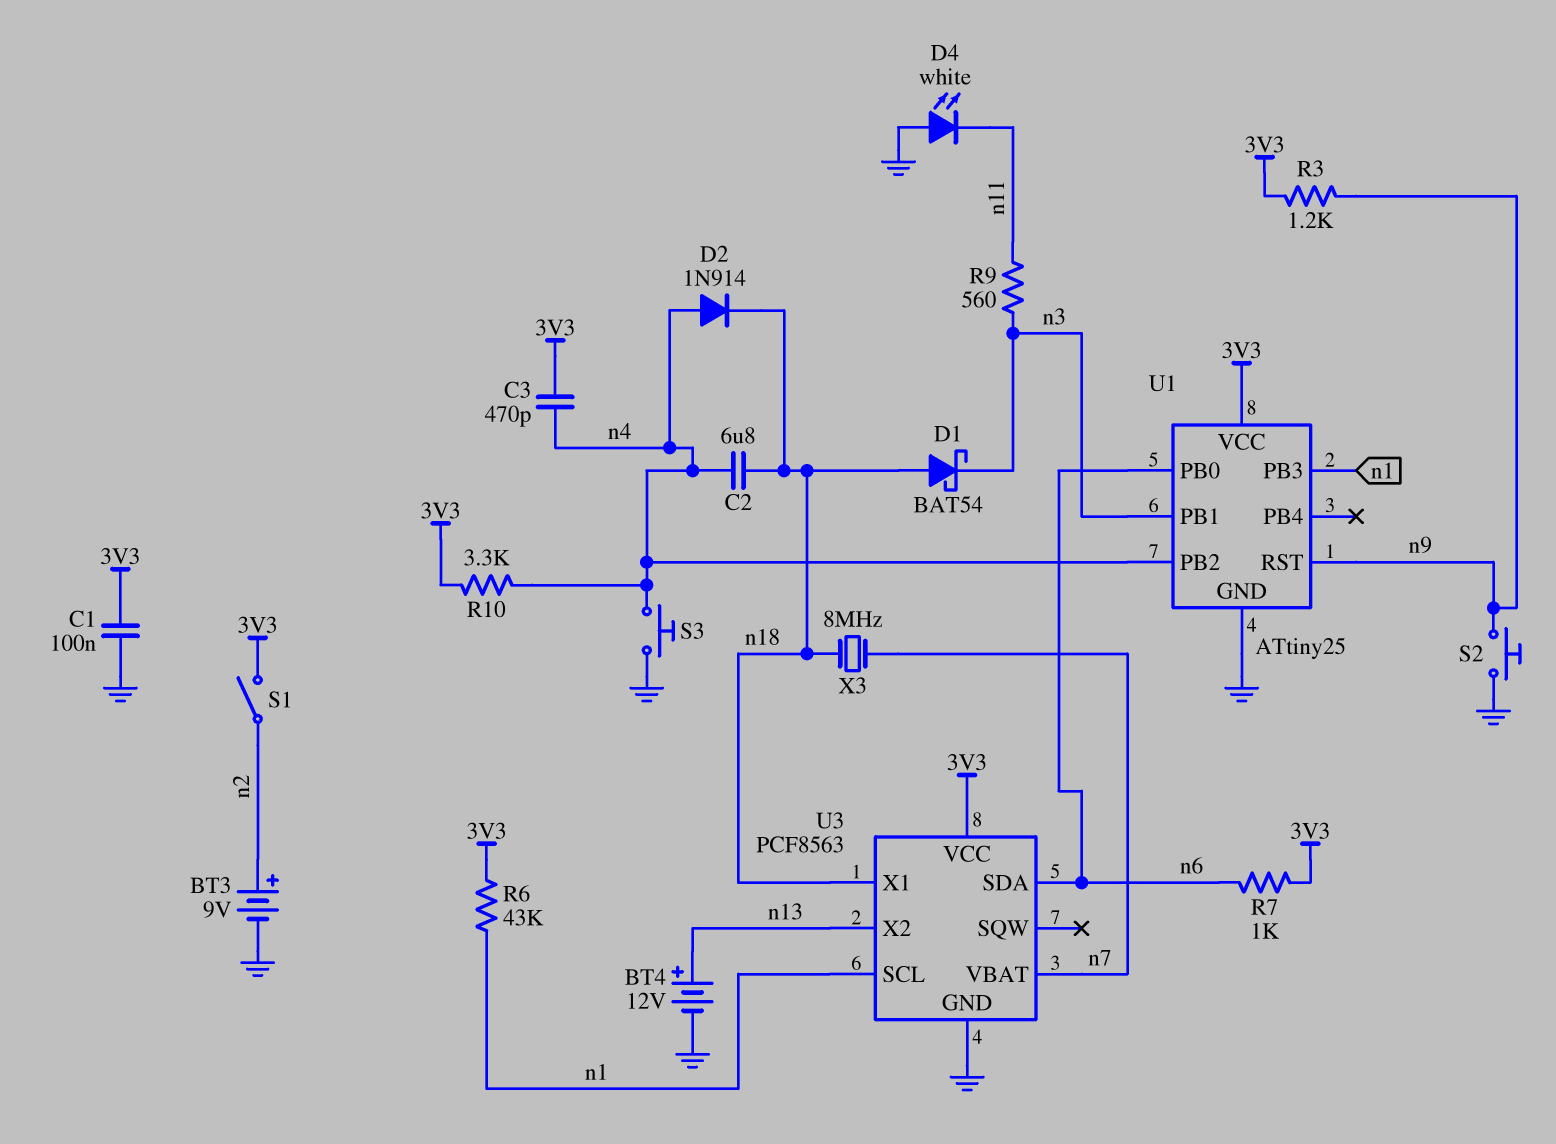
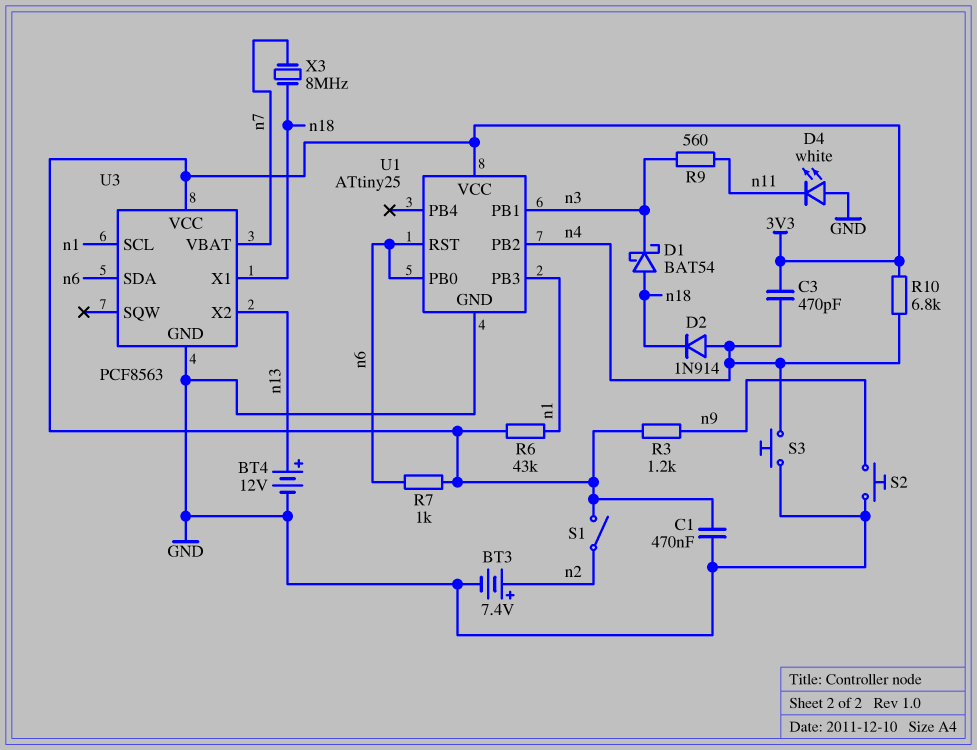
BT3: 9V (plus n2, minus GND) -> 7.4V (plus n2, minus GND)
C1: 100nF (3V3, GND) -> 470nF (3V3, GND)
C2: 6.8uF (n4, n18) -> none
R10: 3.3k (3V3, n4) -> 6.8k (3V3, n4)
U1 pin RST: n9 -> n6

